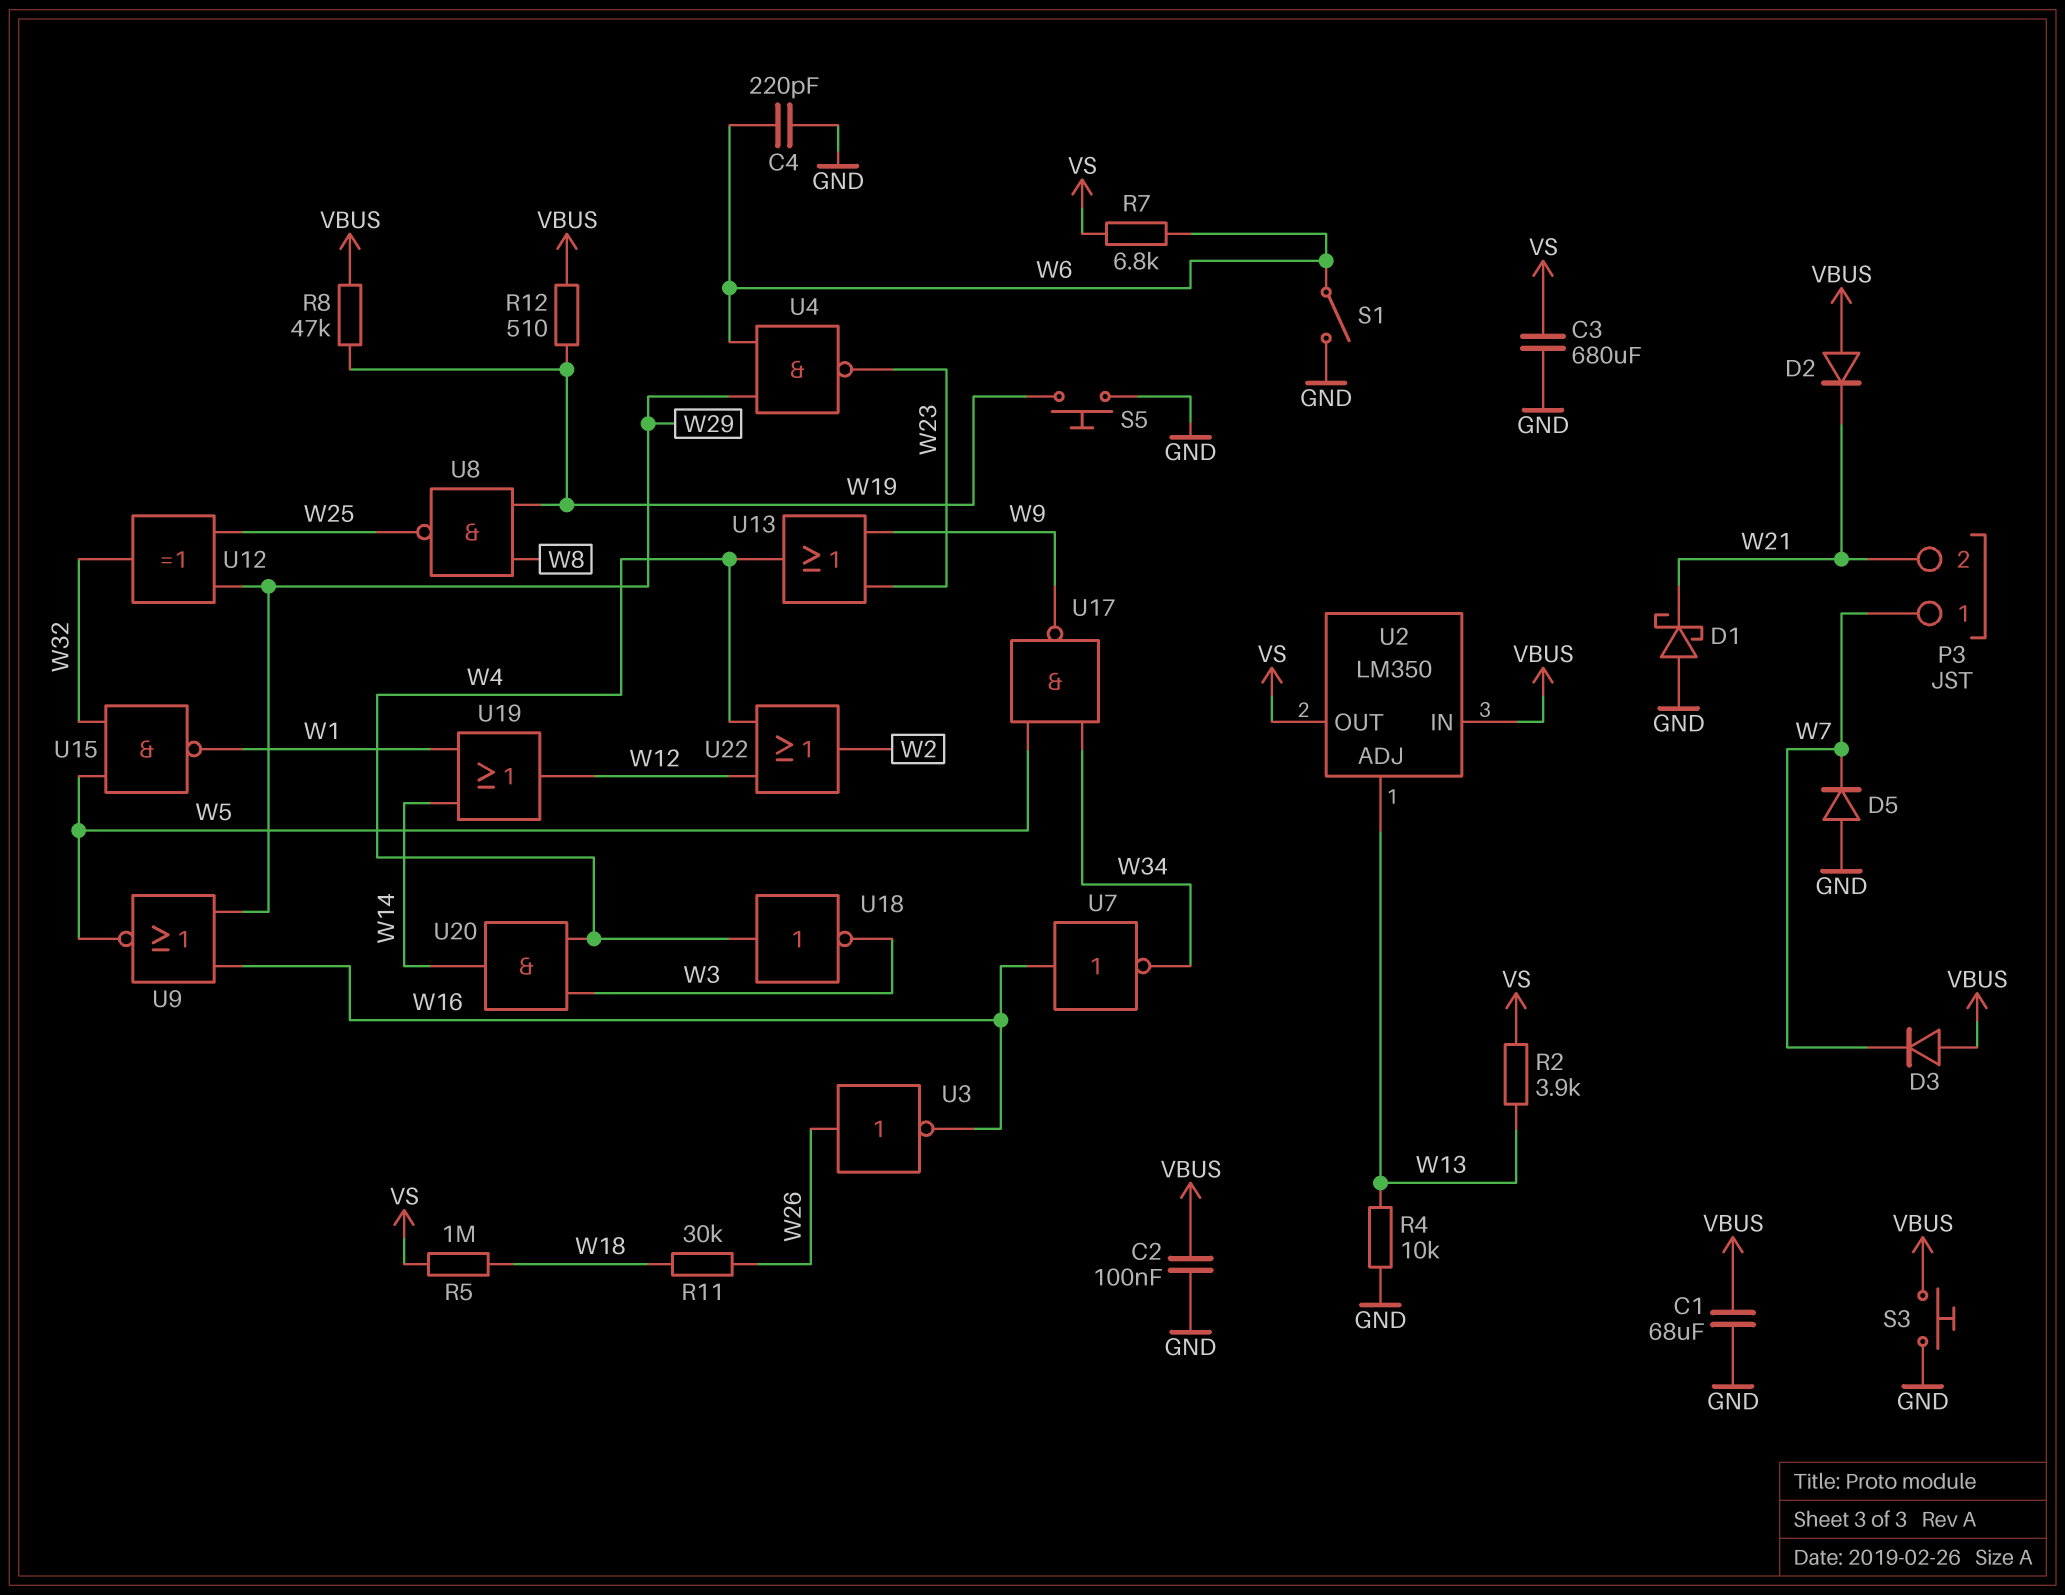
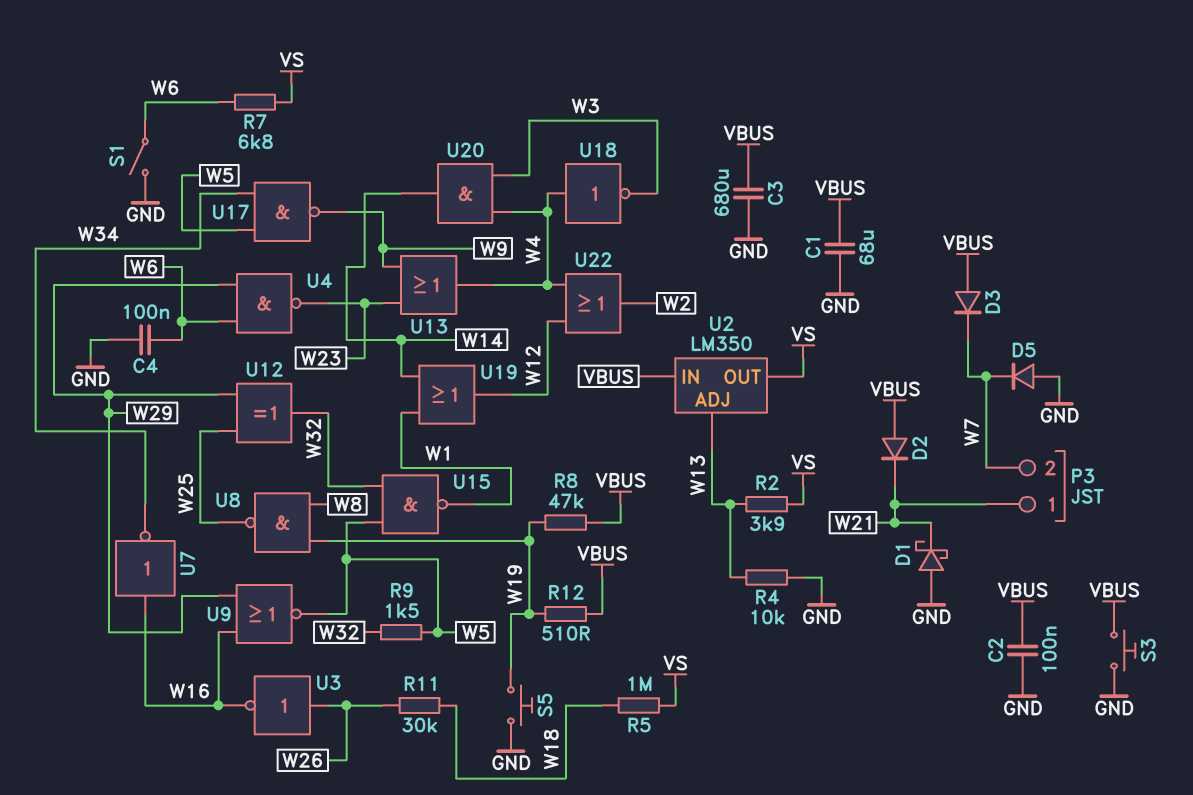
C3: 680uF (GND, VS) -> 680uF (GND, VBUS)
C4: 220pF (GND, W6) -> 100nF (GND, W6)
P3 pin 1: W7 -> W21
P3 pin 2: W21 -> W7
R9: none -> 1.5k (W5, W32)

